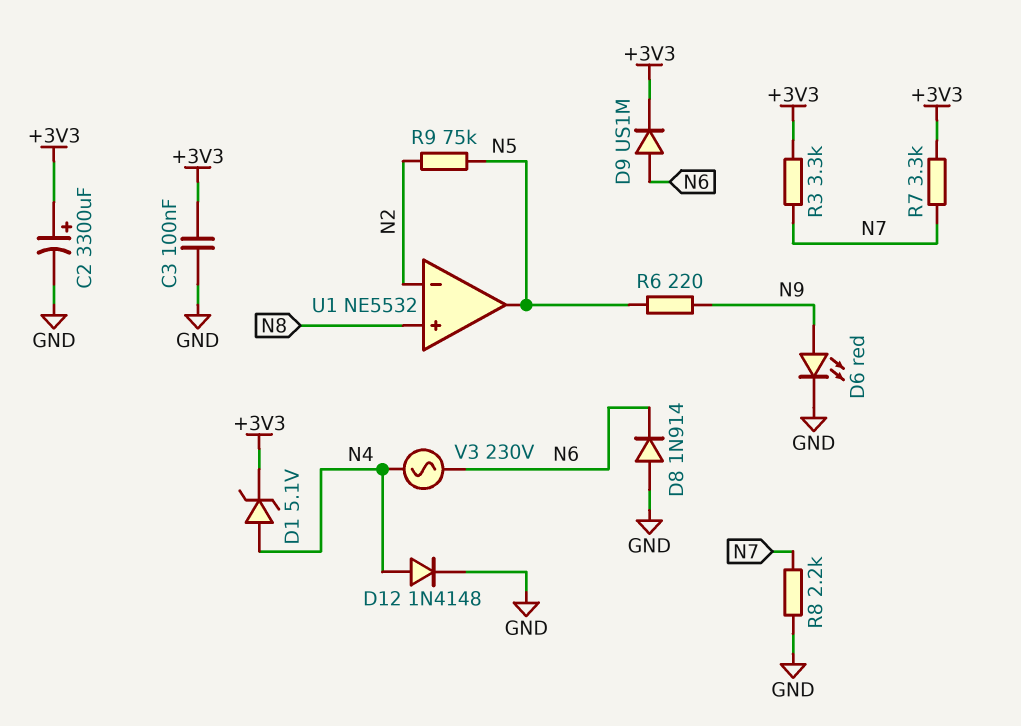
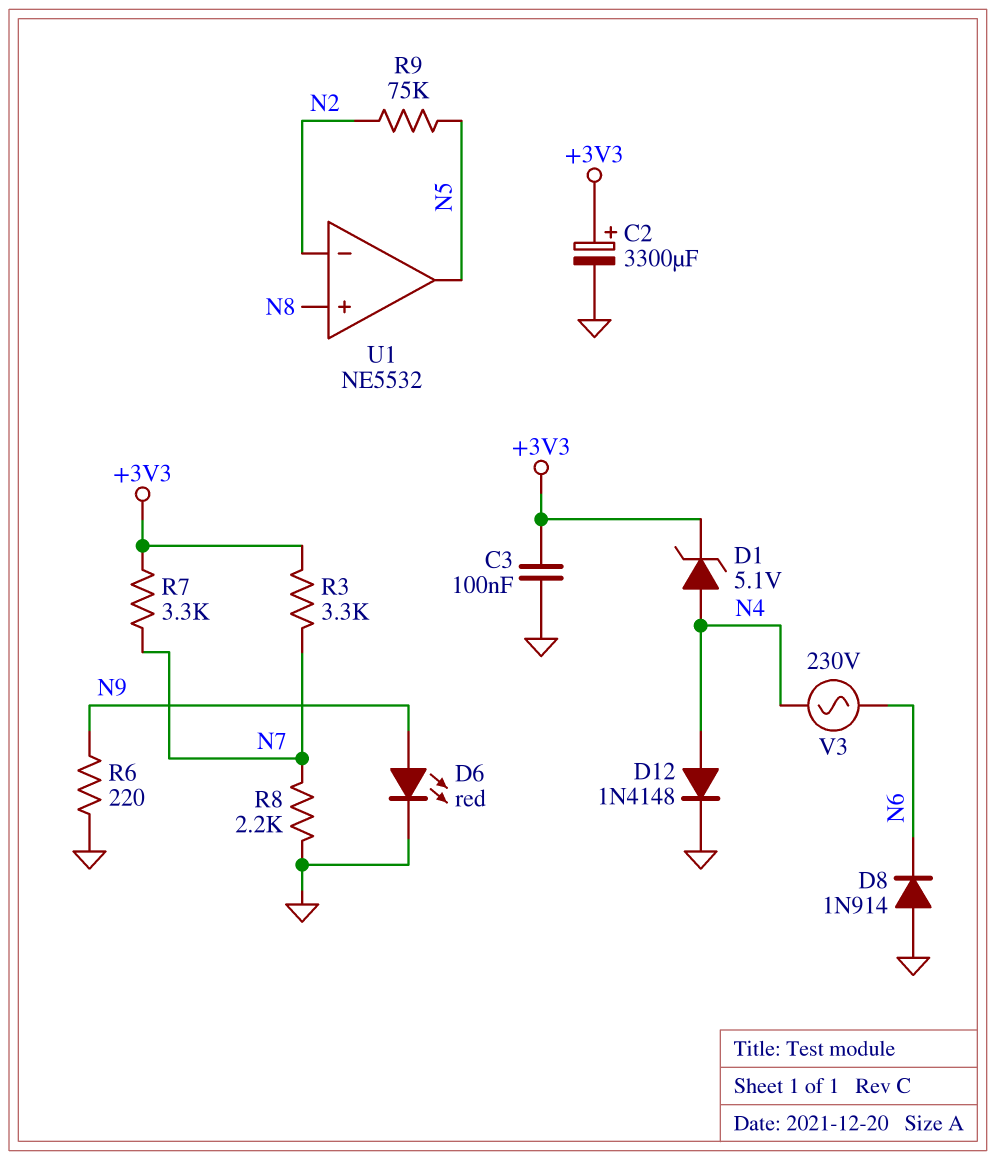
D9: diode US1M (A N6, K +3V3) -> none
R6: 220 (N5, N9) -> 220 (GND, N9)

